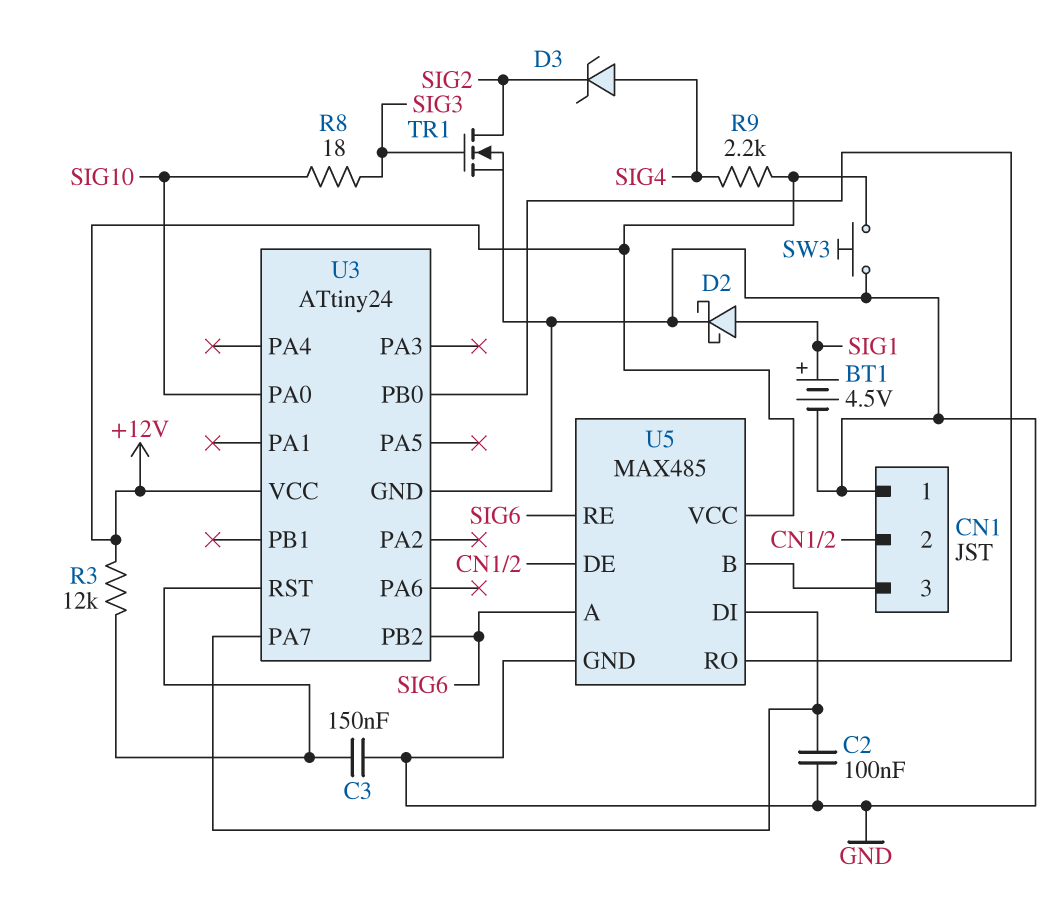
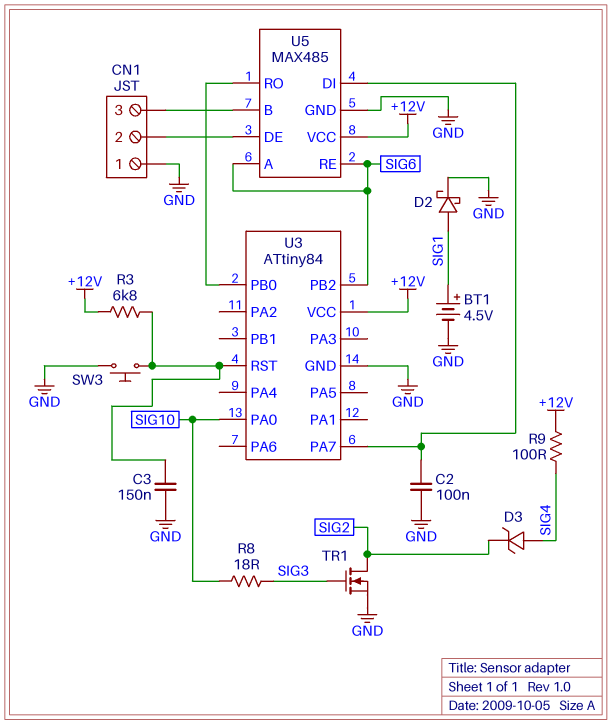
R3: 12k (+12V, U3/RST) -> 6.8k (+12V, U3/RST)
R9: 2.2k (+12V, SIG4) -> 100 (+12V, SIG4)
SW3: button (+12V, GND) -> button (GND, U3/RST)
U3: ATtiny24 -> ATtiny84

